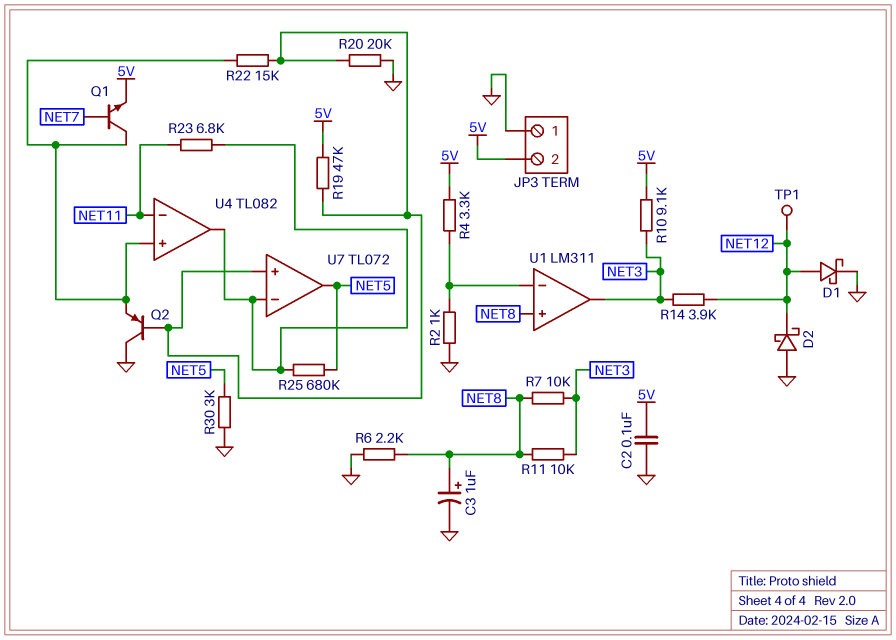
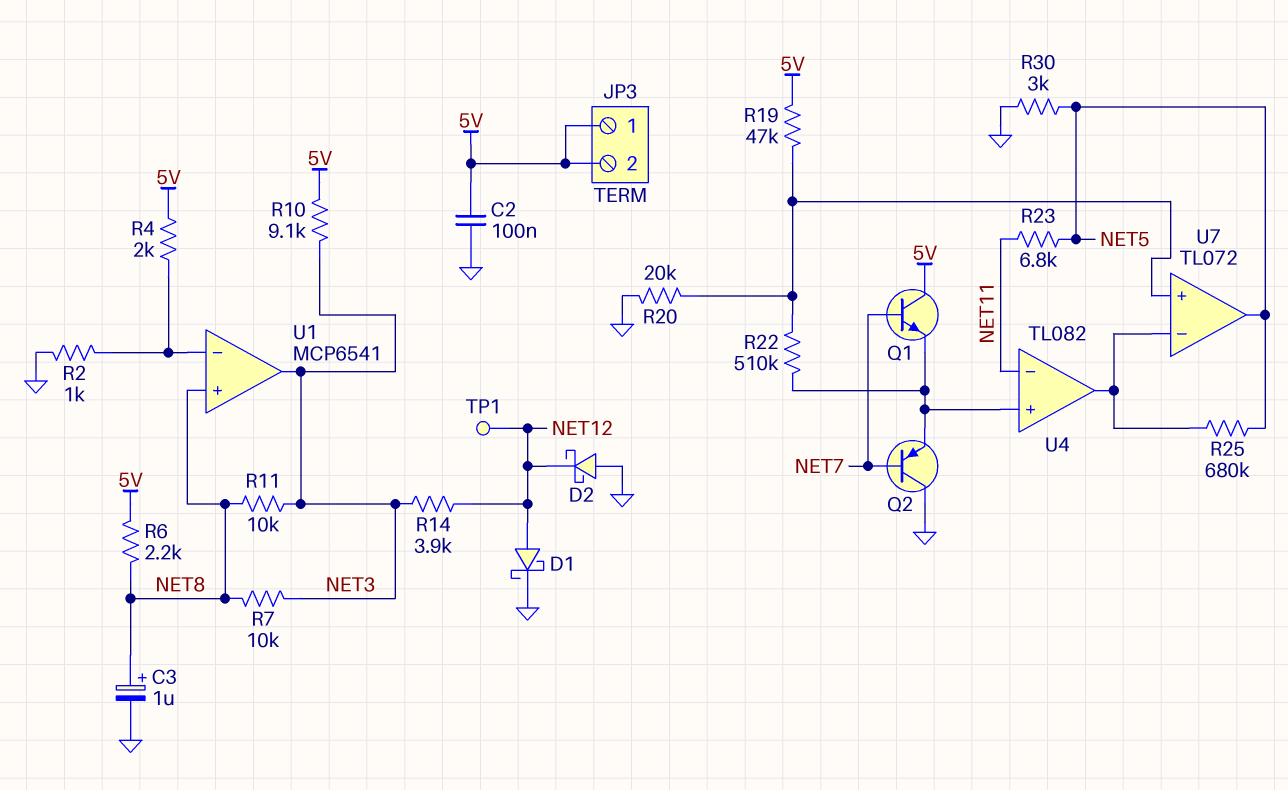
JP3 pin 1: GND -> 5V
Q1: NPN (B NET7, C U4/in+, E 5V) -> NPN (B NET7, C 5V, E U4/in+)
Q2: PNP (B U7/in+, C GND, E U4/in+) -> PNP (B NET7, C GND, E U4/in+)
R4: 3.3k (5V, U1/in-) -> 2k (5V, U1/in-)
R6: 2.2k (GND, NET8) -> 2.2k (5V, NET8)
R22: 15k (U4/in+, U7/in+) -> 510k (U4/in+, U7/in+)
R23: 6.8k (NET11, U4/out) -> 6.8k (NET5, NET11)
U1: LM311 -> MCP6541

